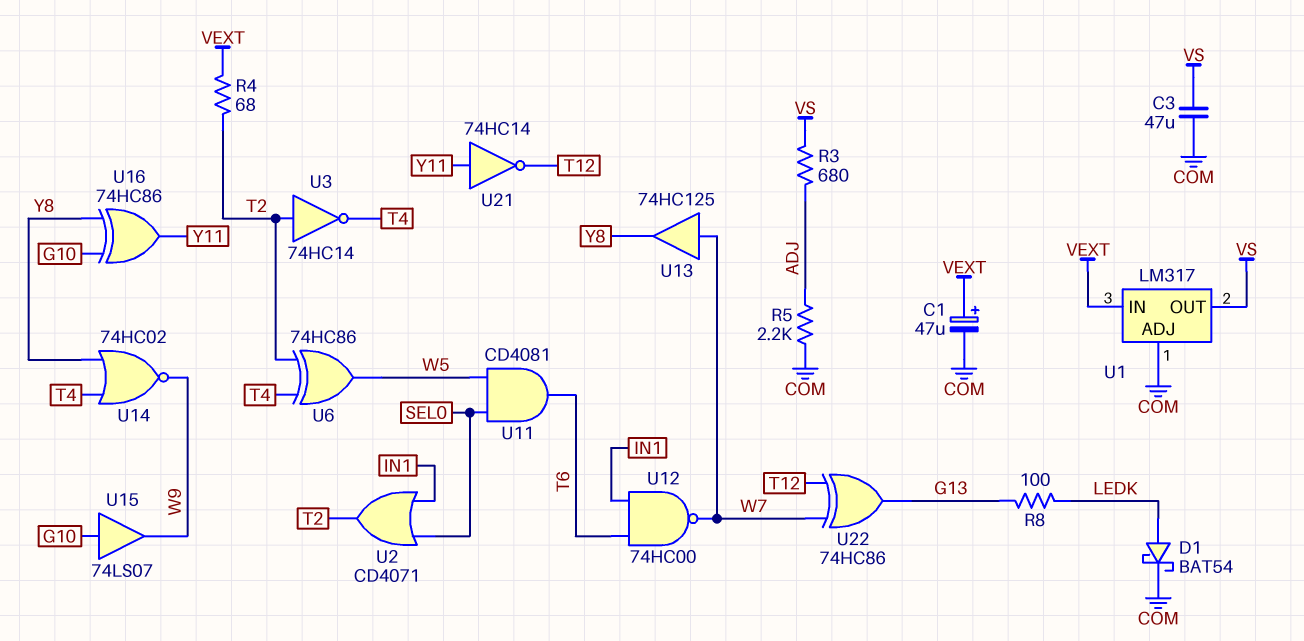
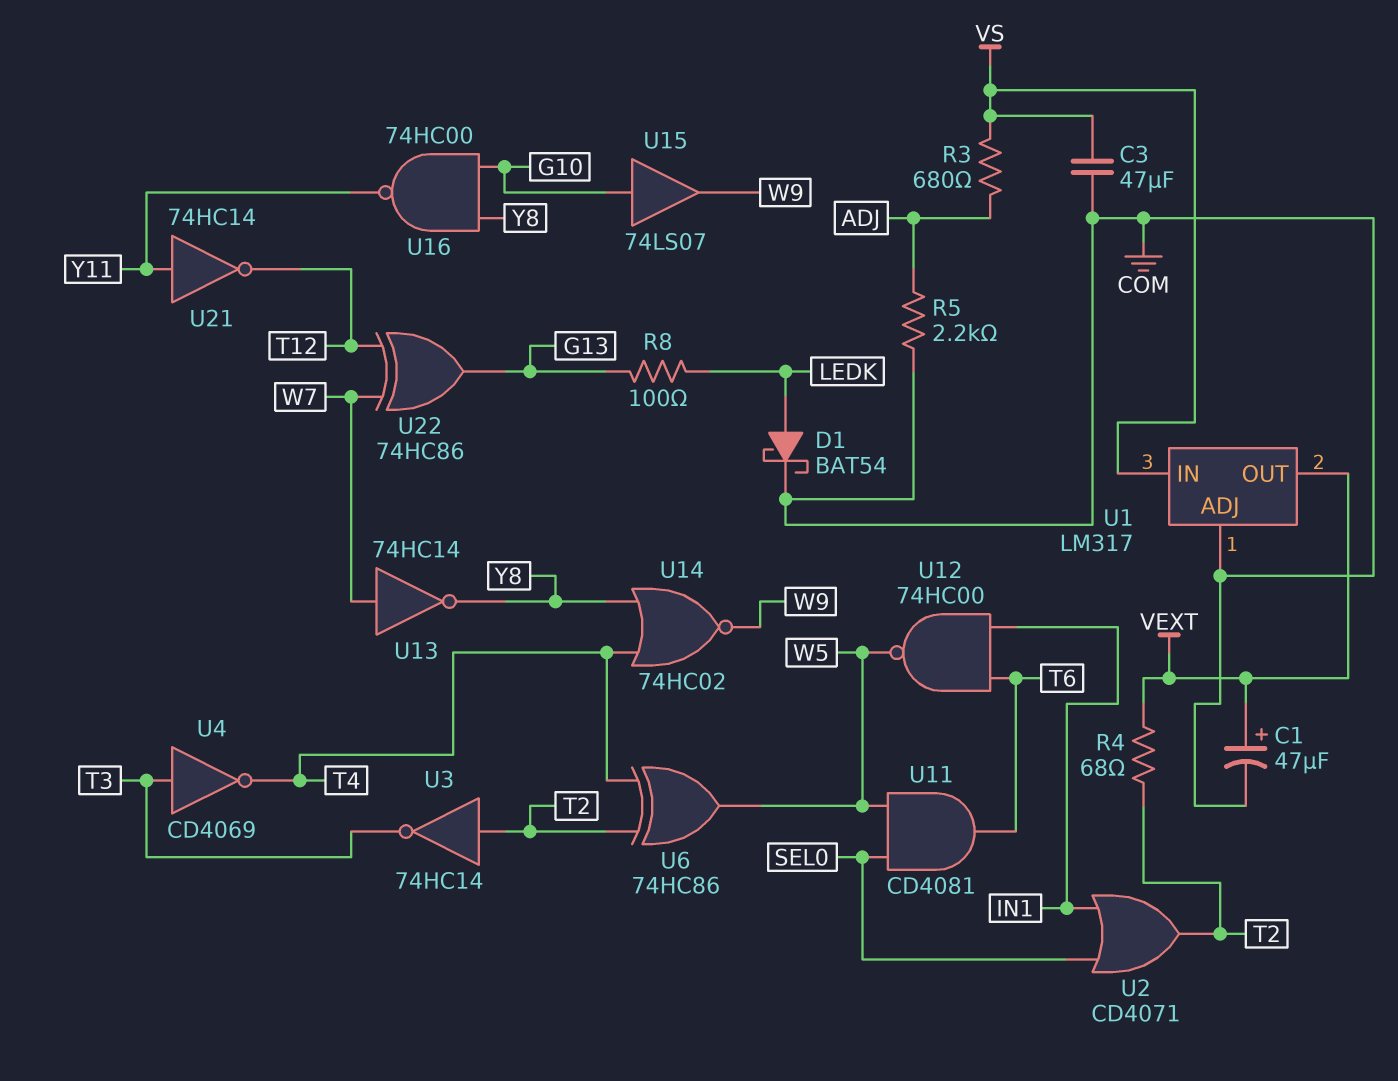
U1 pin IN: VEXT -> VS
U1 pin OUT: VS -> VEXT
U3: NOT 74HC14 (in T2, out T4) -> NOT 74HC14 (in T2, out T3)
U4: none -> NOT CD4069 (in T3, out T4)
U12: NAND 74HC00 (in IN1, in T6, out W7) -> NAND 74HC00 (in IN1, in T6, out W5)
U13: buffer 74HC125 (in W7, out Y8) -> NOT 74HC14 (in W7, out Y8)
U16: XOR 74HC86 (in G10, in Y8, out Y11) -> NAND 74HC00 (in G10, in Y8, out Y11)

